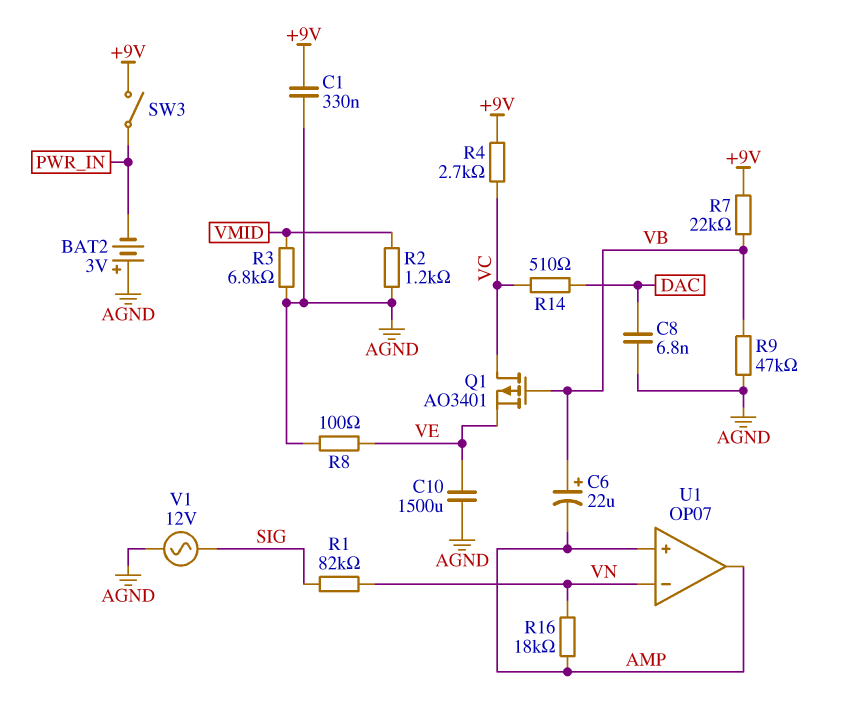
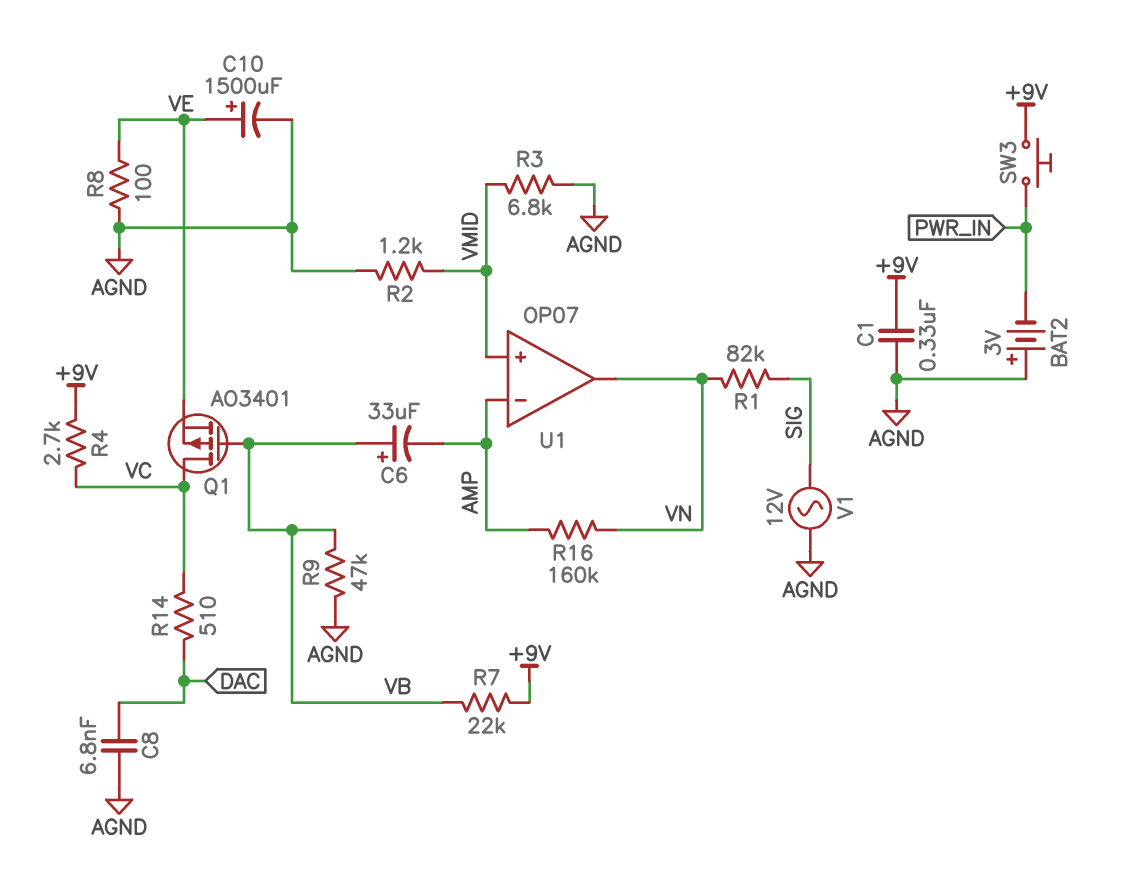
C6: 22uF (plus VB, minus AMP) -> 33uF (plus VB, minus AMP)
C10: 1500uF (AGND, VE) -> 1500uF (plus VE, minus AGND)
R16: 18k (AMP, VN) -> 160k (AMP, VN)
SW3: switch (+9V, PWR_IN) -> button (+9V, PWR_IN)
U1 pin in+: AMP -> VMID
U1 pin in-: VN -> AMP
U1 pin out: AMP -> VN

